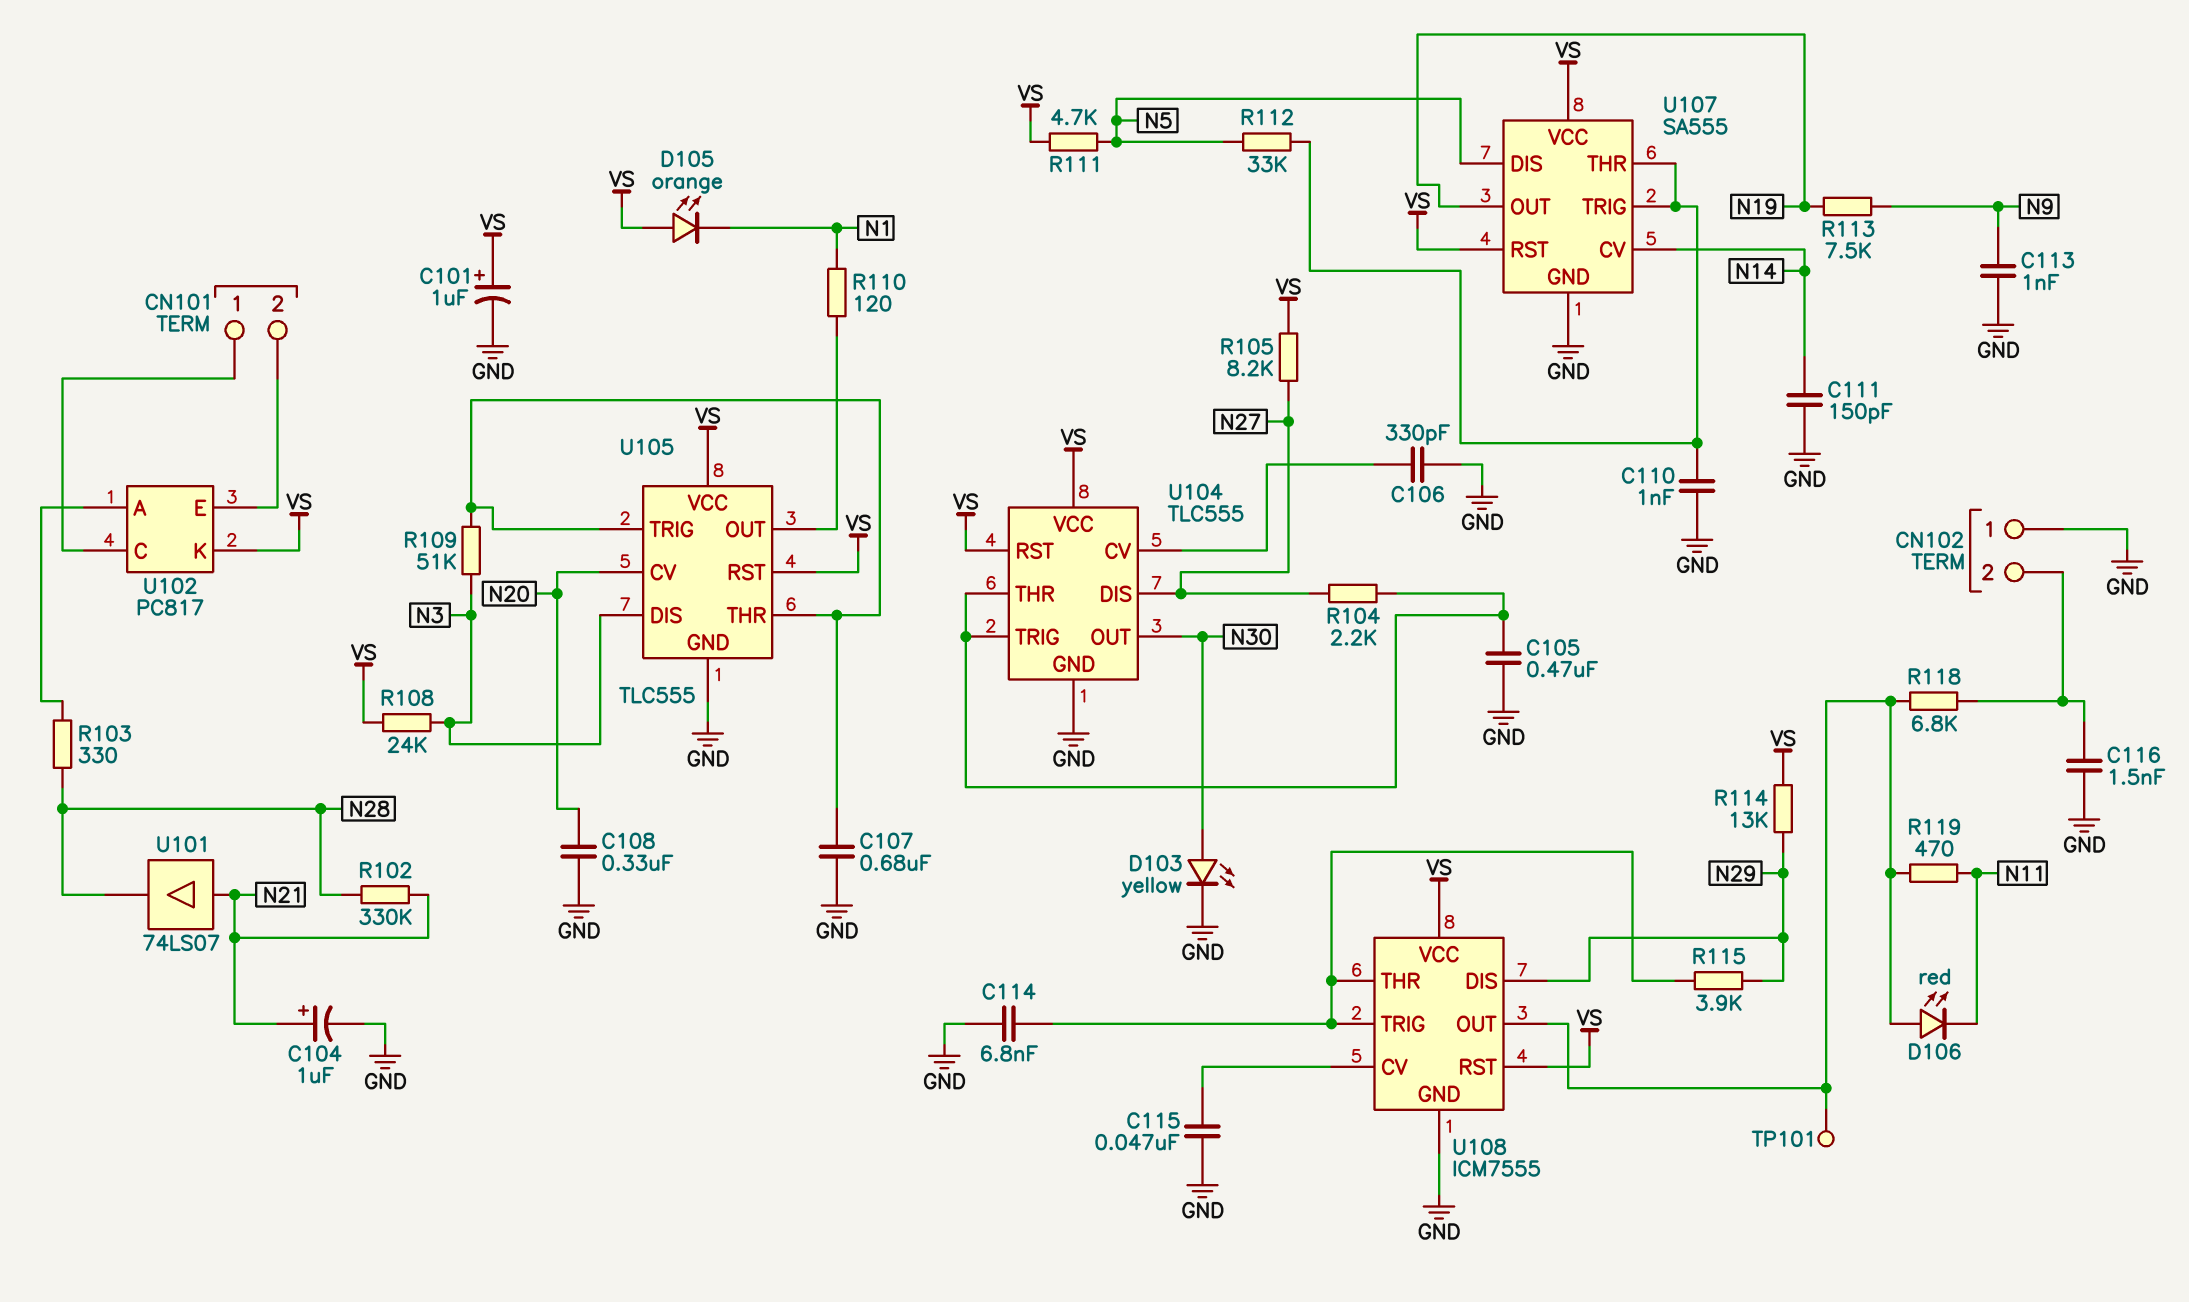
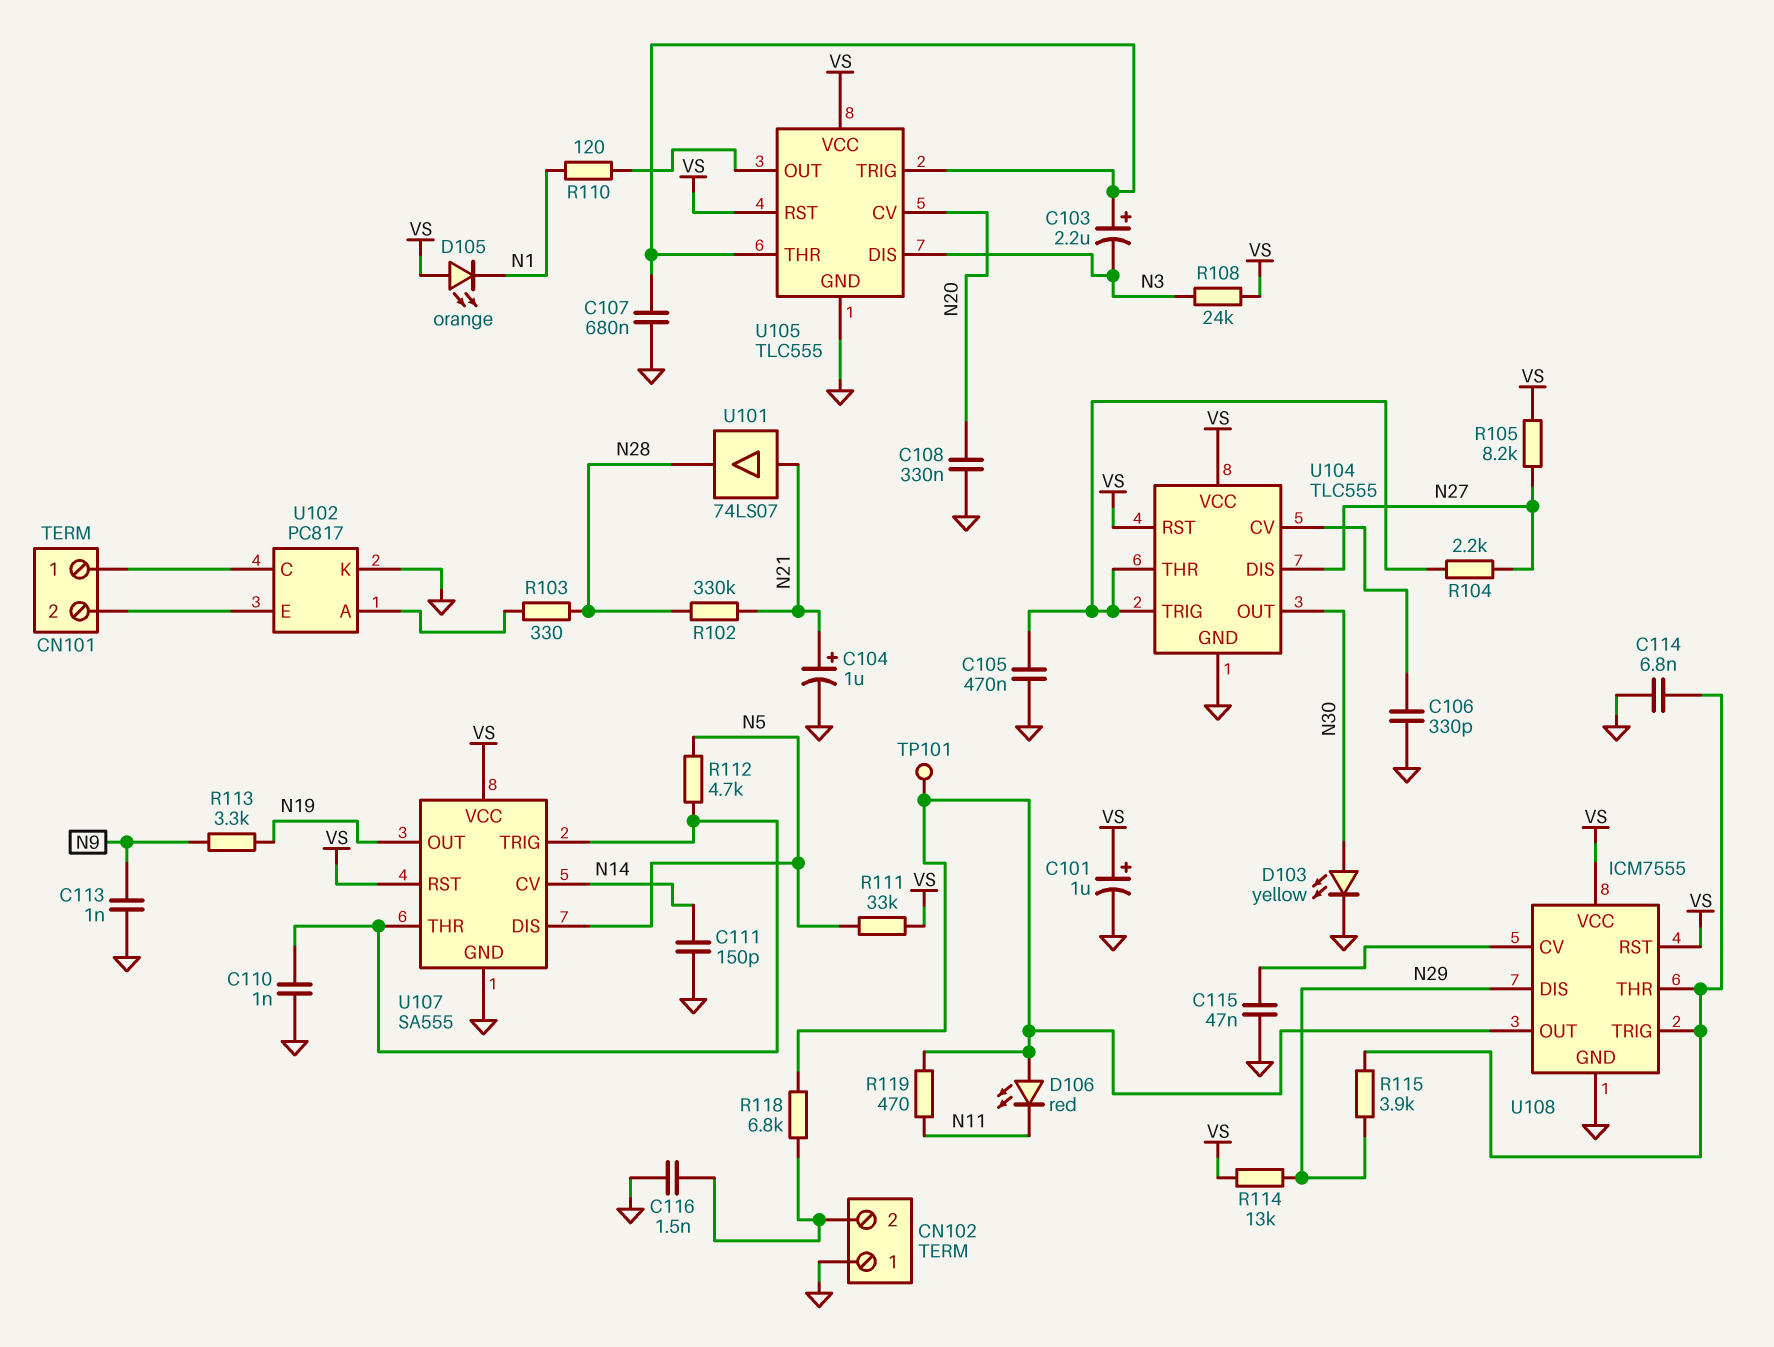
C103: none -> 2.2uF (plus U105/THR, minus N3)
R109: 51k (N3, U105/THR) -> none
R111: 4.7k (N5, VS) -> 33k (N5, VS)
R112: 33k (N5, U107/THR) -> 4.7k (N5, U107/THR)
R113: 7.5k (N9, N19) -> 3.3k (N9, N19)
U102 pin K: VS -> GND

